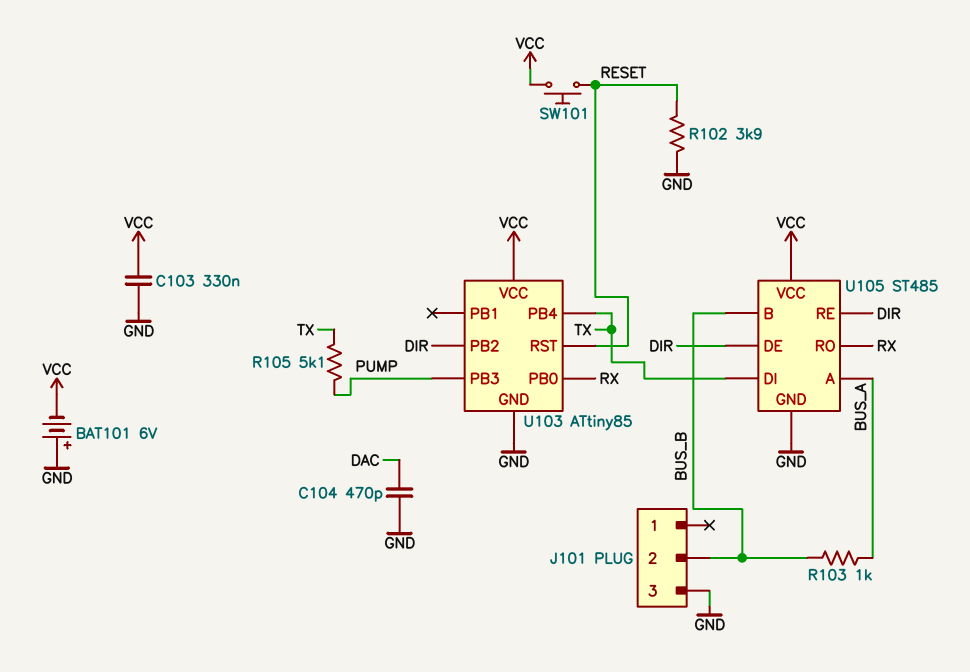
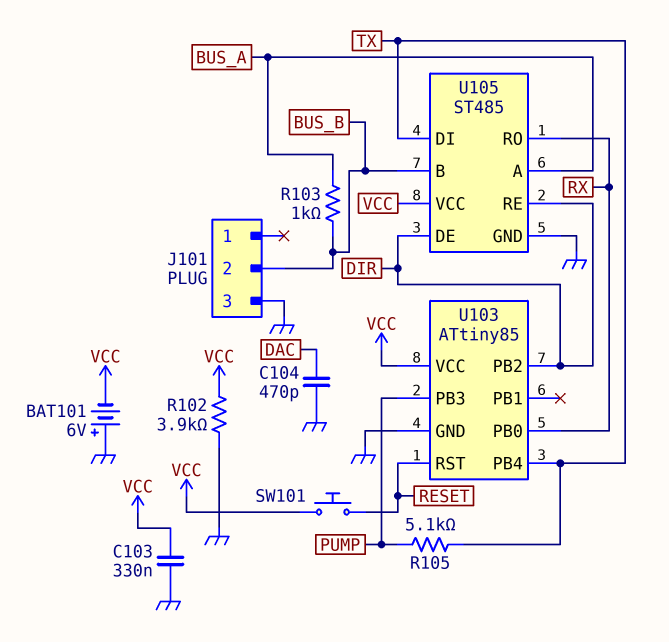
R102: 3.9k (GND, RESET) -> 3.9k (GND, VCC)

